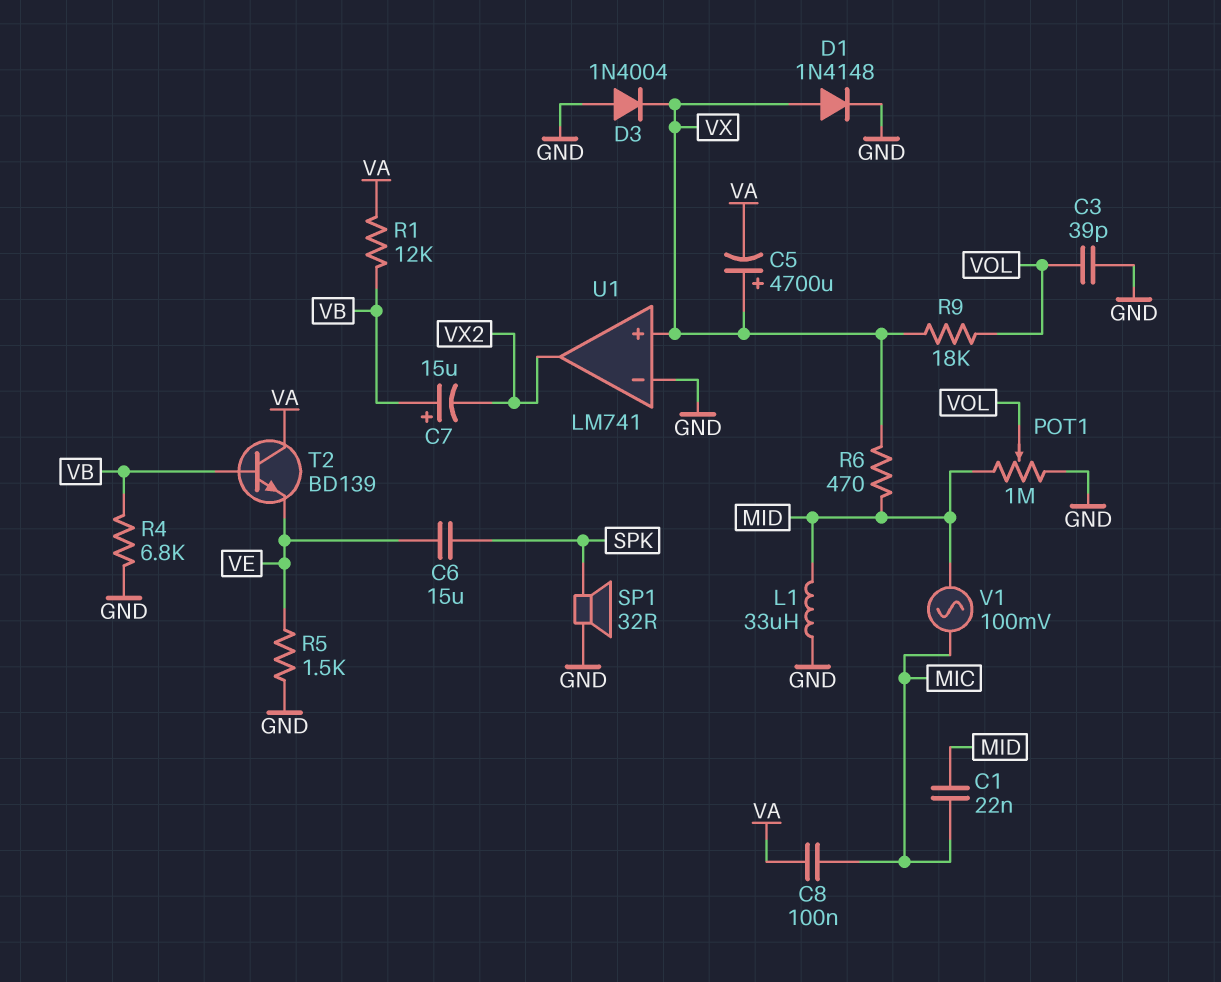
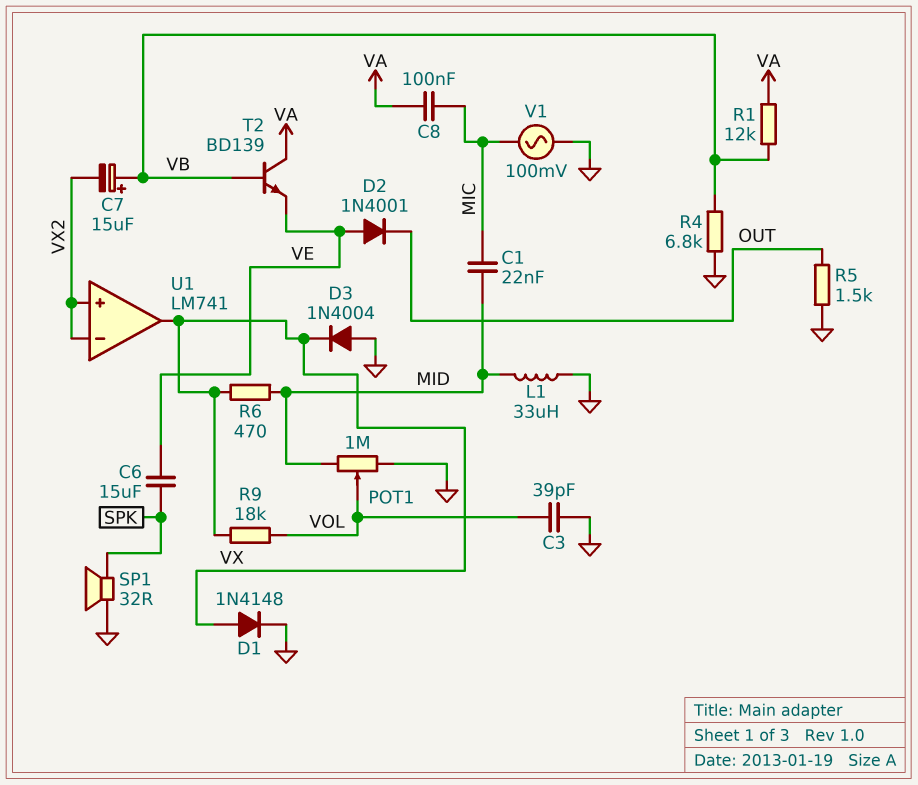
C5: 4700uF (plus VX, minus VA) -> none
D2: none -> diode 1N4001 (A VE, K OUT)
R5: 1.5k (GND, VE) -> 1.5k (GND, OUT)
U1 pin in+: VX -> VX2
U1 pin in-: GND -> VX2
U1 pin out: VX2 -> VX
V1: AC 100mV (MIC, MID) -> AC 100mV (GND, MIC)

